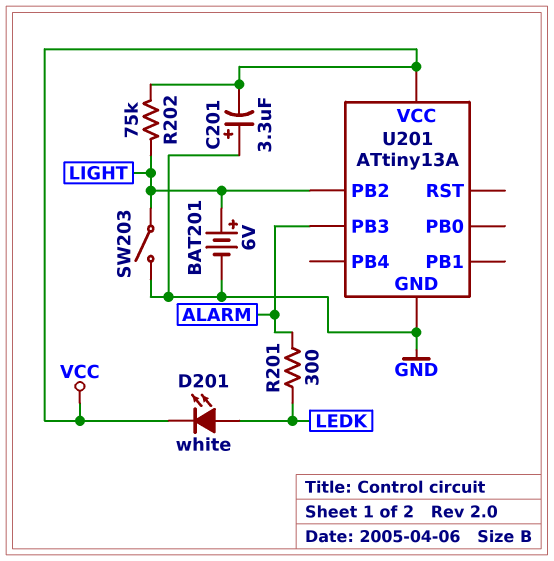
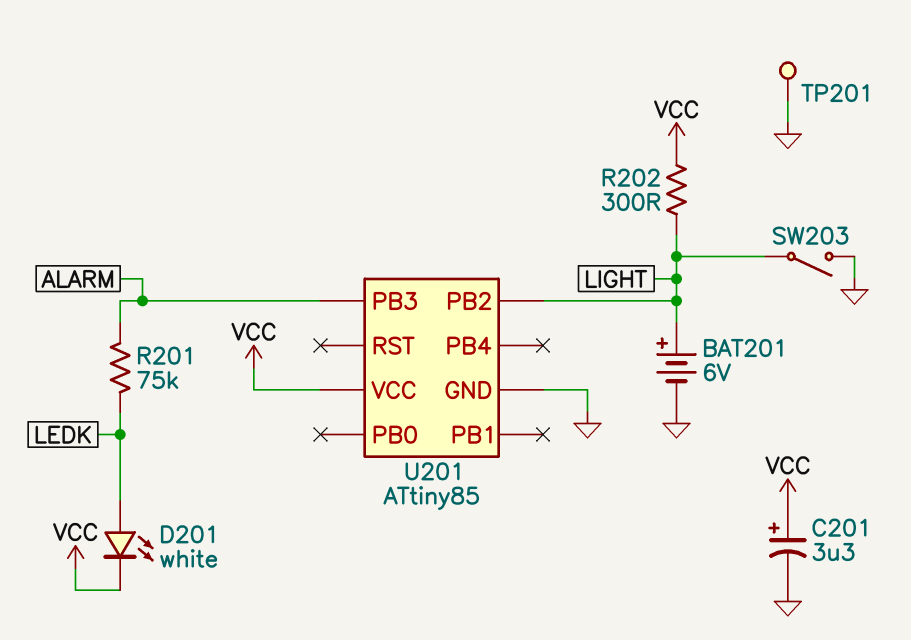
C201: 3.3uF (plus GND, minus VCC) -> 3.3uF (plus VCC, minus GND)
R201: 300 (ALARM, LEDK) -> 75k (ALARM, LEDK)
R202: 75k (LIGHT, VCC) -> 300 (LIGHT, VCC)
TP201: none -> test point (GND)
U201: ATtiny13A -> ATtiny85

